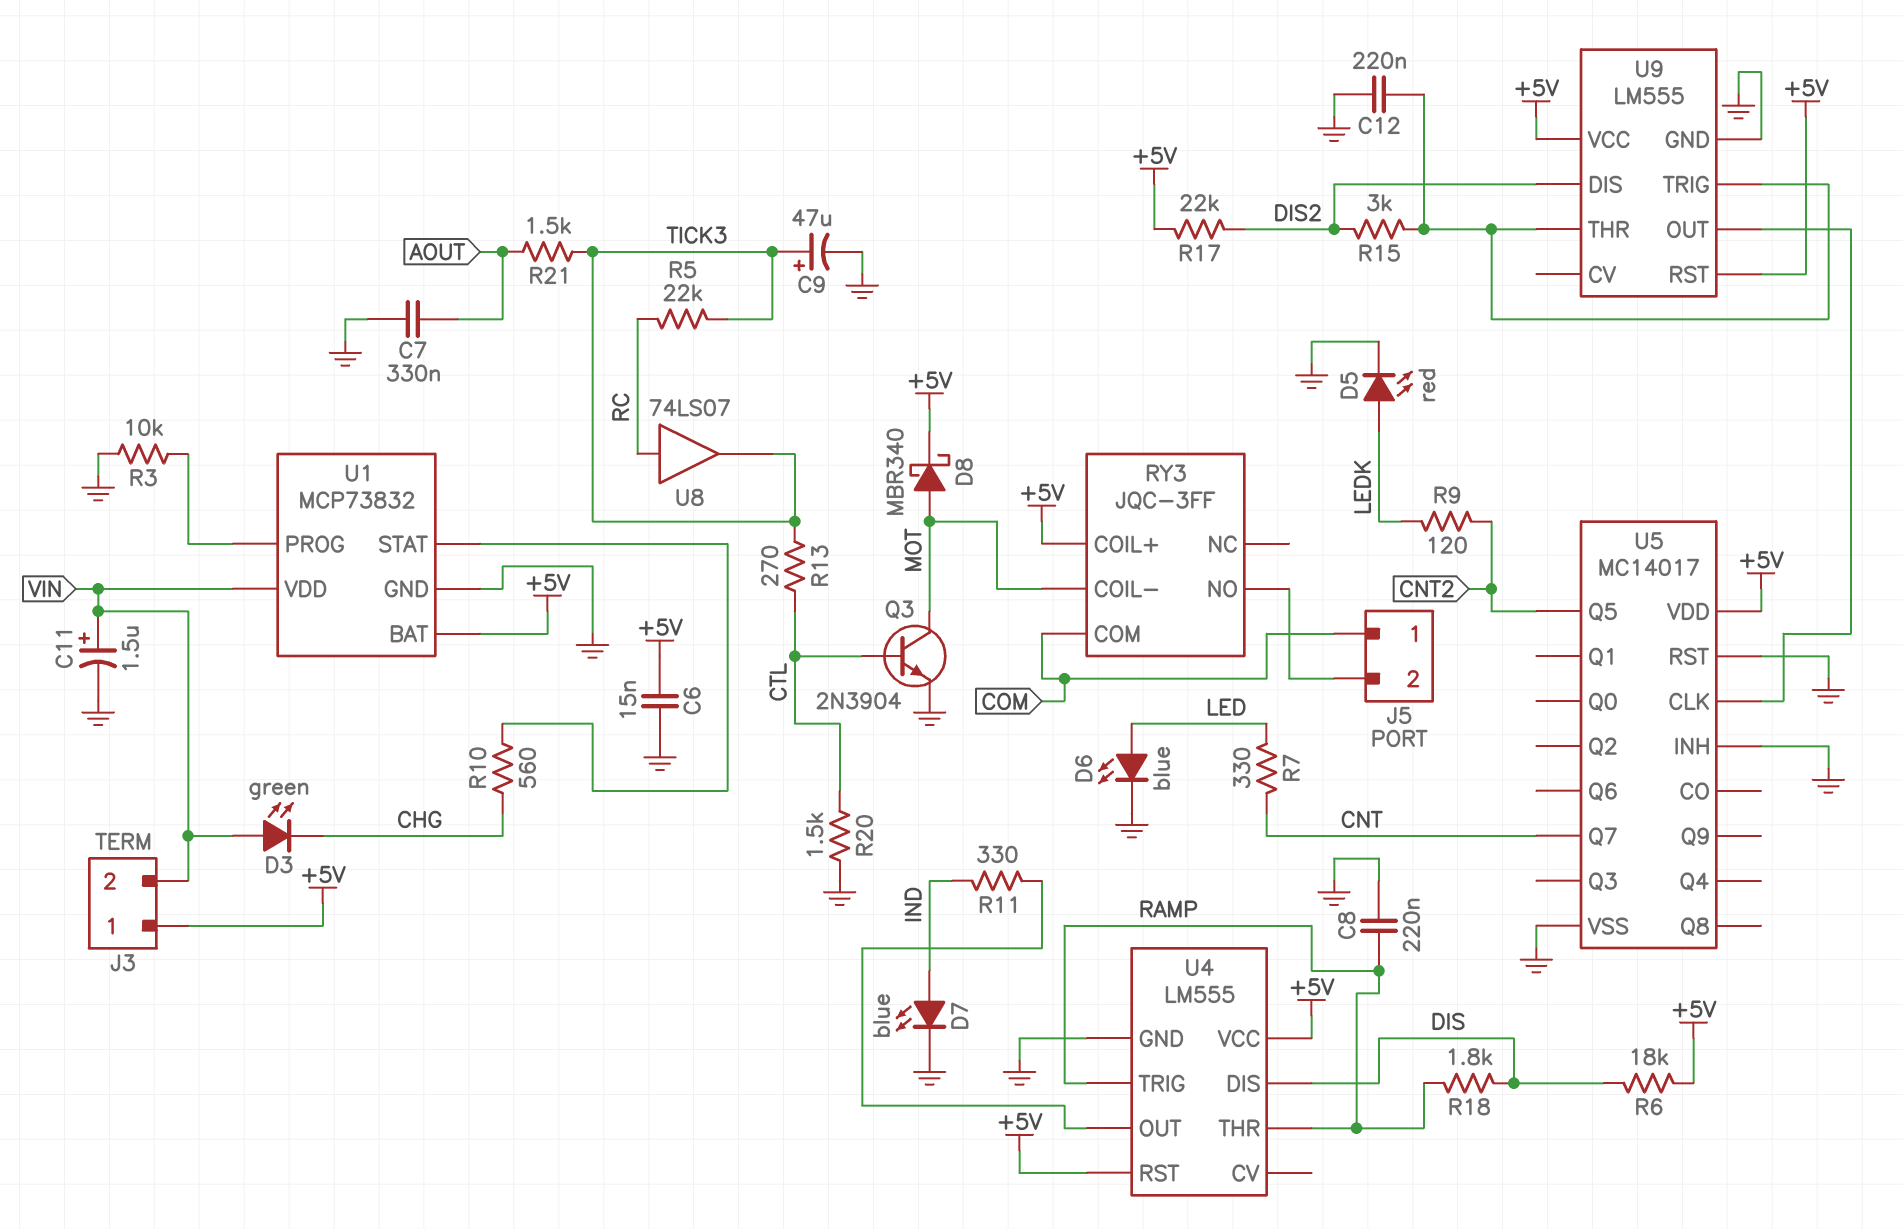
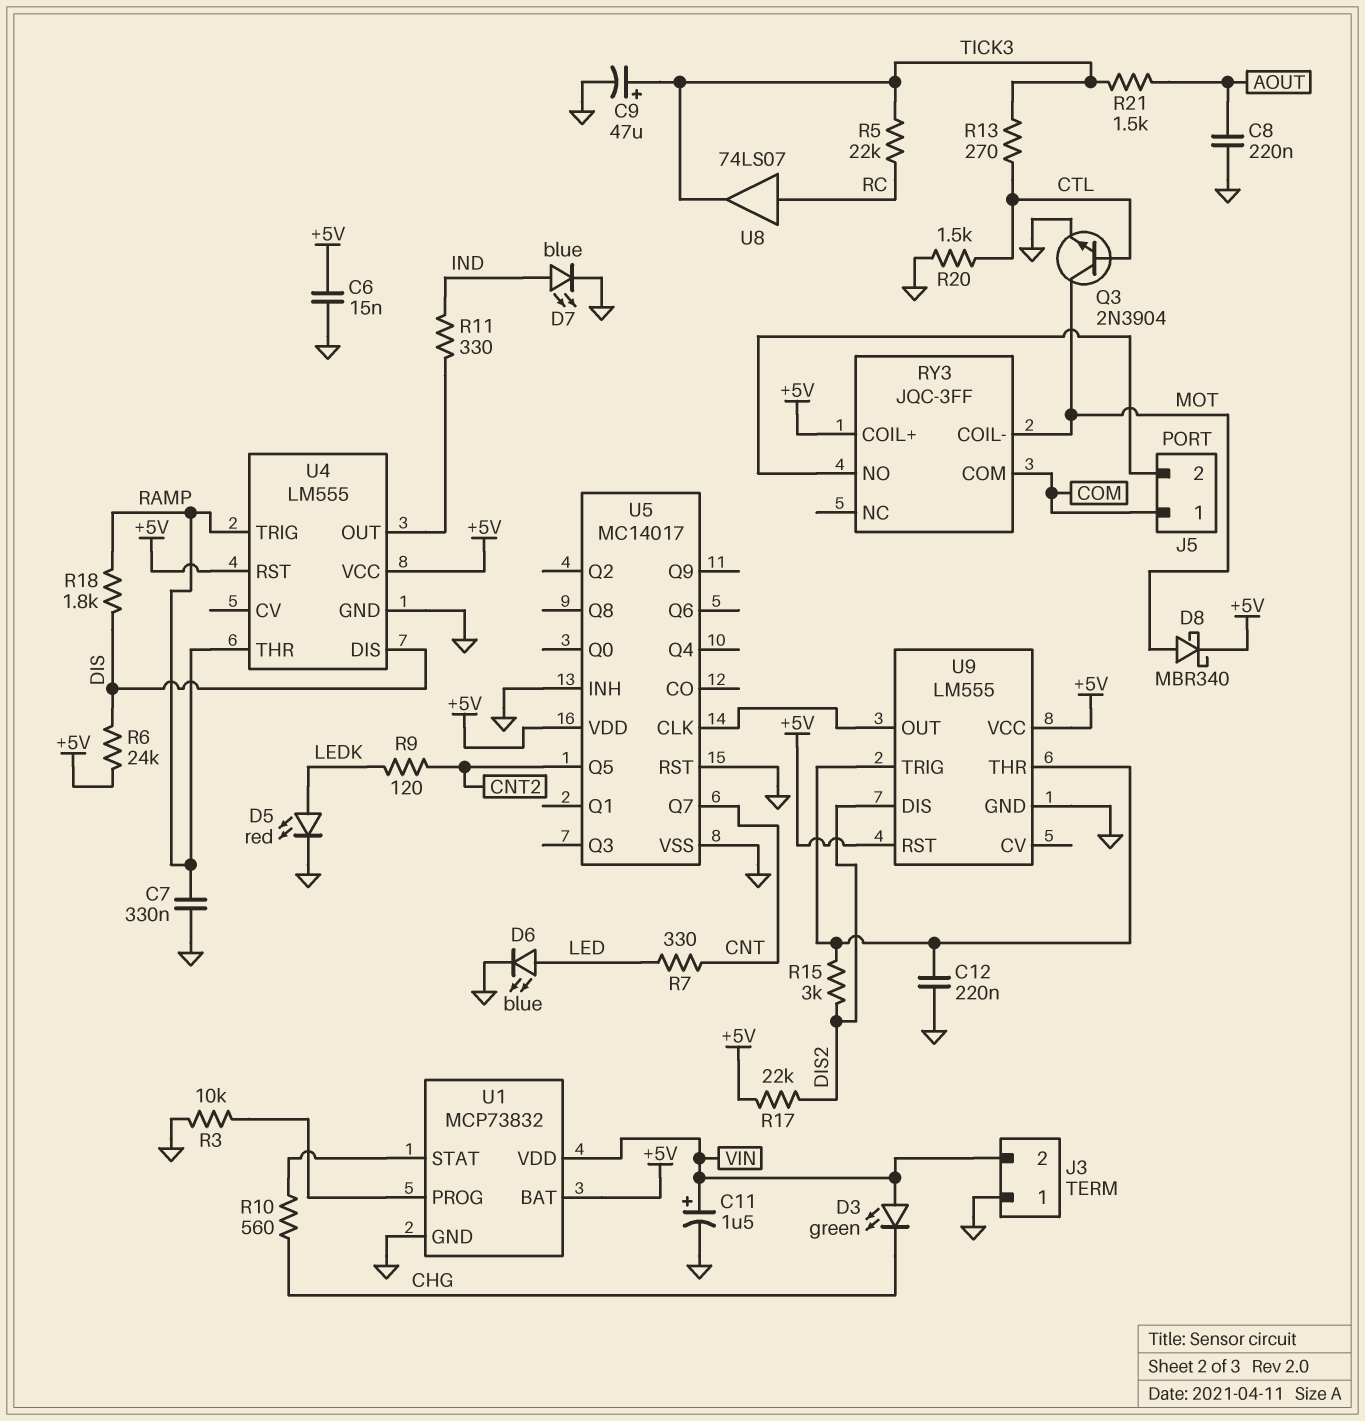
C7: 330nF (AOUT, GND) -> 330nF (GND, RAMP)
C8: 220nF (GND, RAMP) -> 220nF (AOUT, GND)
J3 pin 1: +5V -> GND
R6: 18k (+5V, DIS) -> 24k (+5V, DIS)

